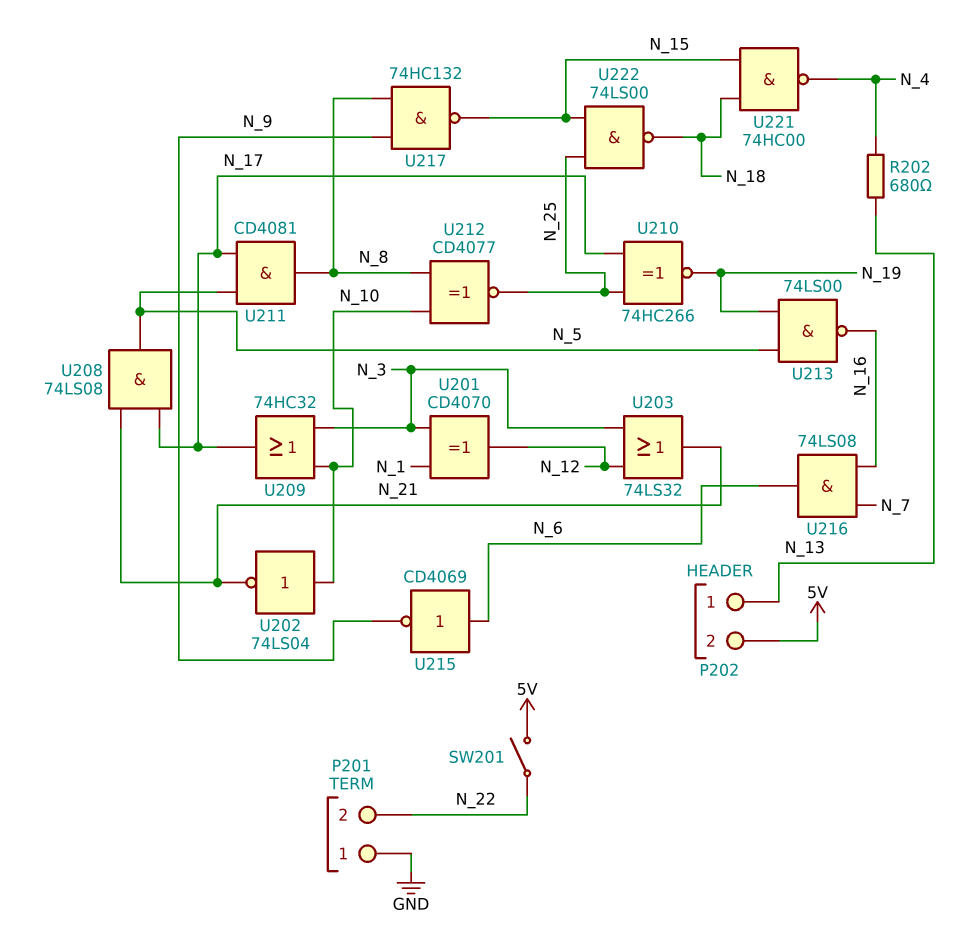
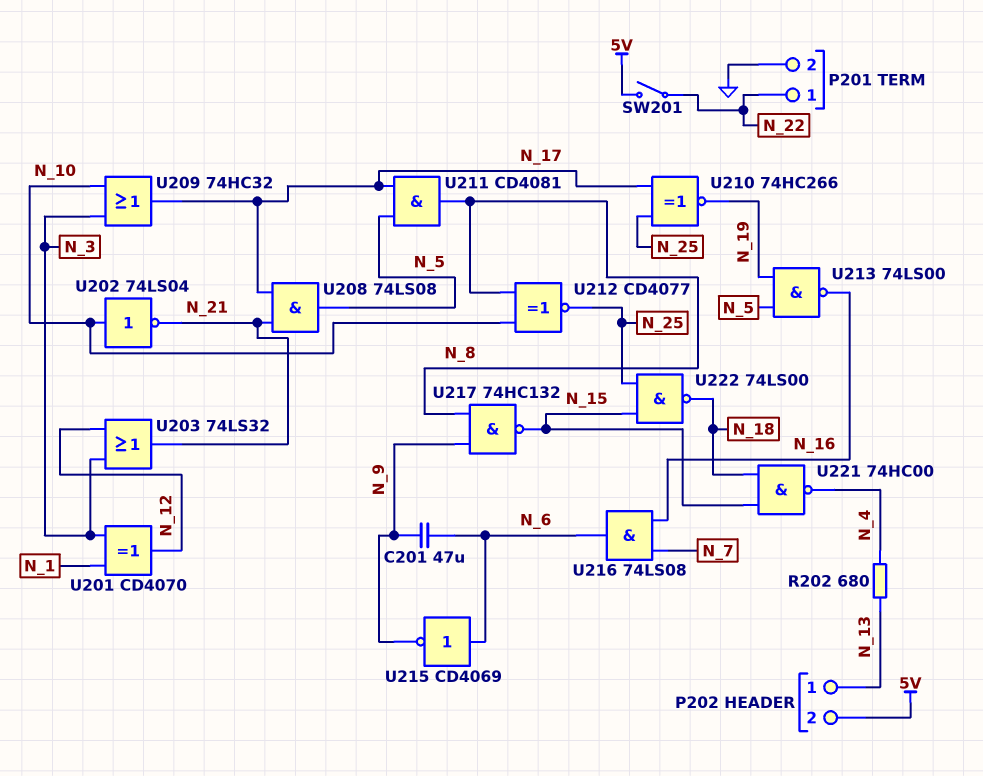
C201: none -> 47uF (N_6, N_9)
P201 pin 1: GND -> N_22
P201 pin 2: N_22 -> GND

